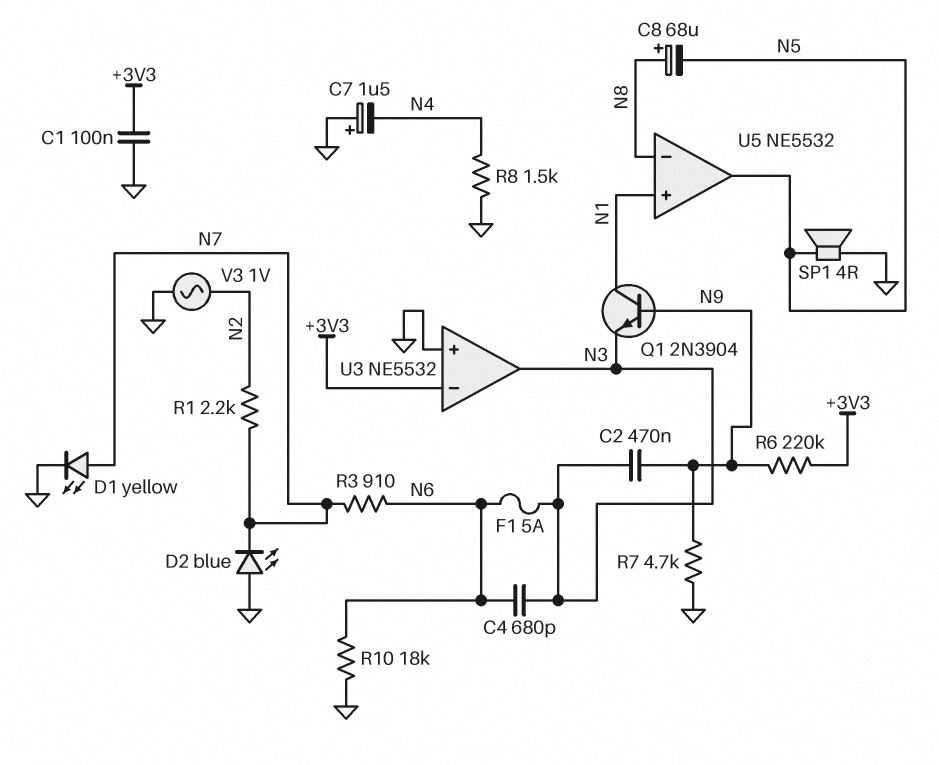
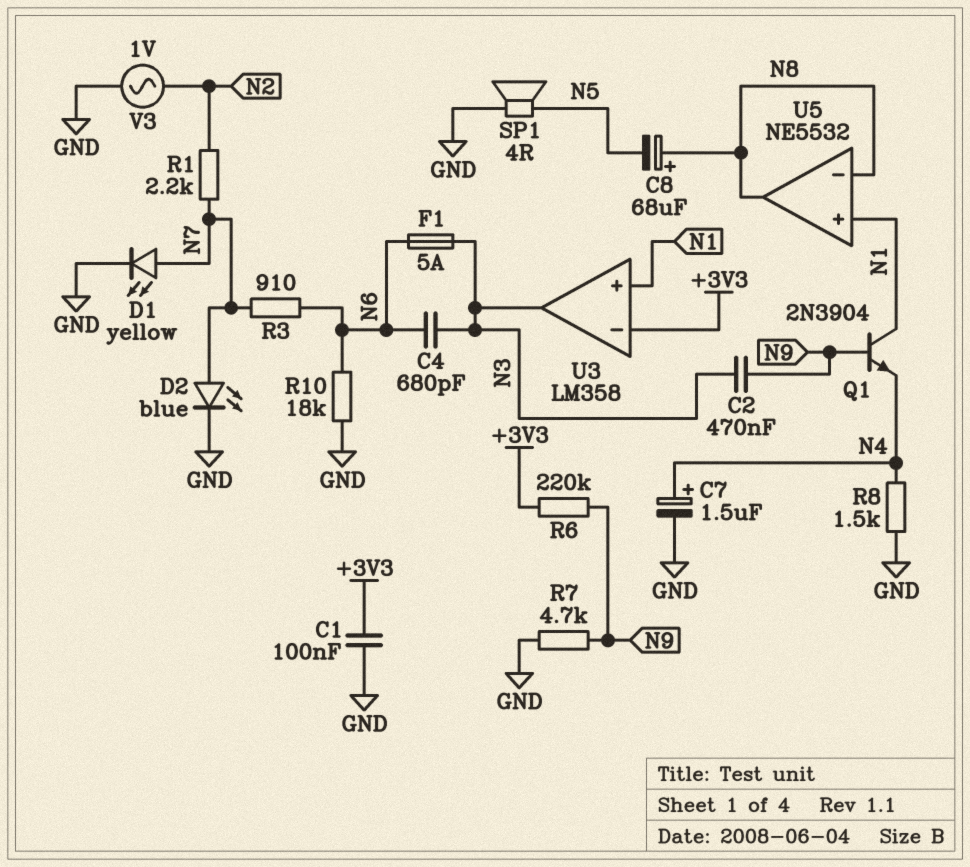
C7: 1.5uF (plus GND, minus N4) -> 1.5uF (plus N4, minus GND)
D2: LED blue (A GND, K N7) -> LED blue (A N7, K GND)
Q1: NPN 2N3904 (B N9, C N1, E N3) -> NPN 2N3904 (B N9, C N1, E N4)
U3: NE5532 -> LM358
U3 pin in+: GND -> N1
U5 pin out: N5 -> N8

